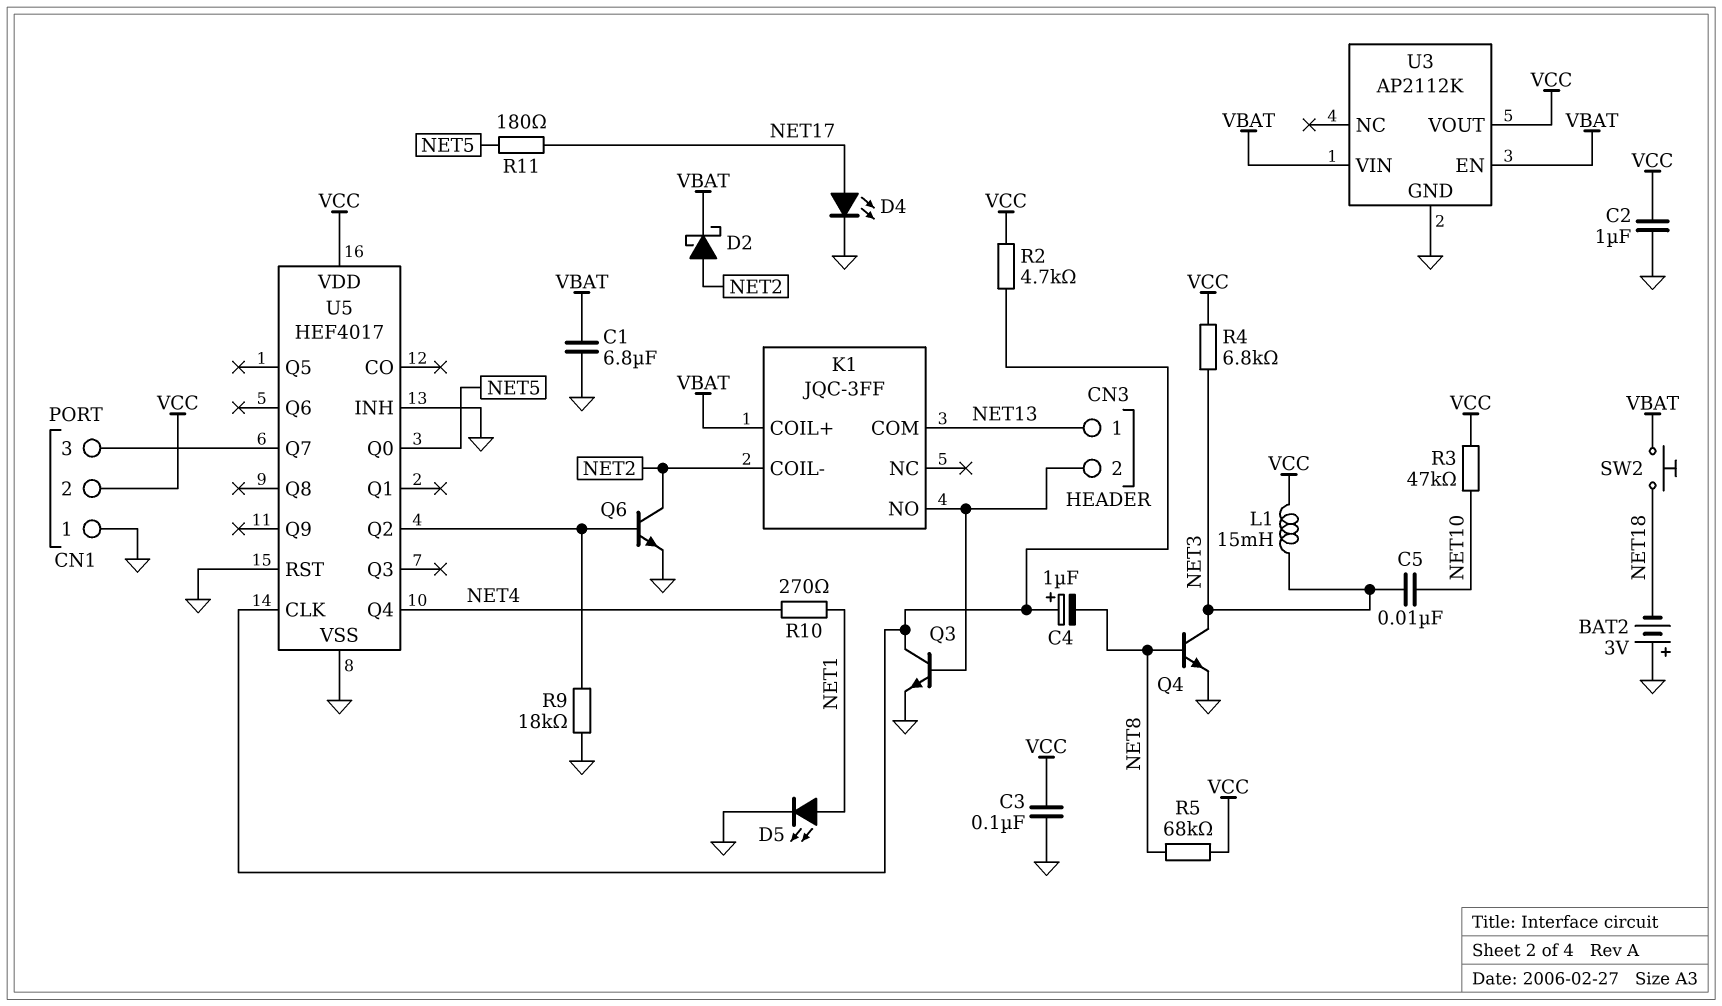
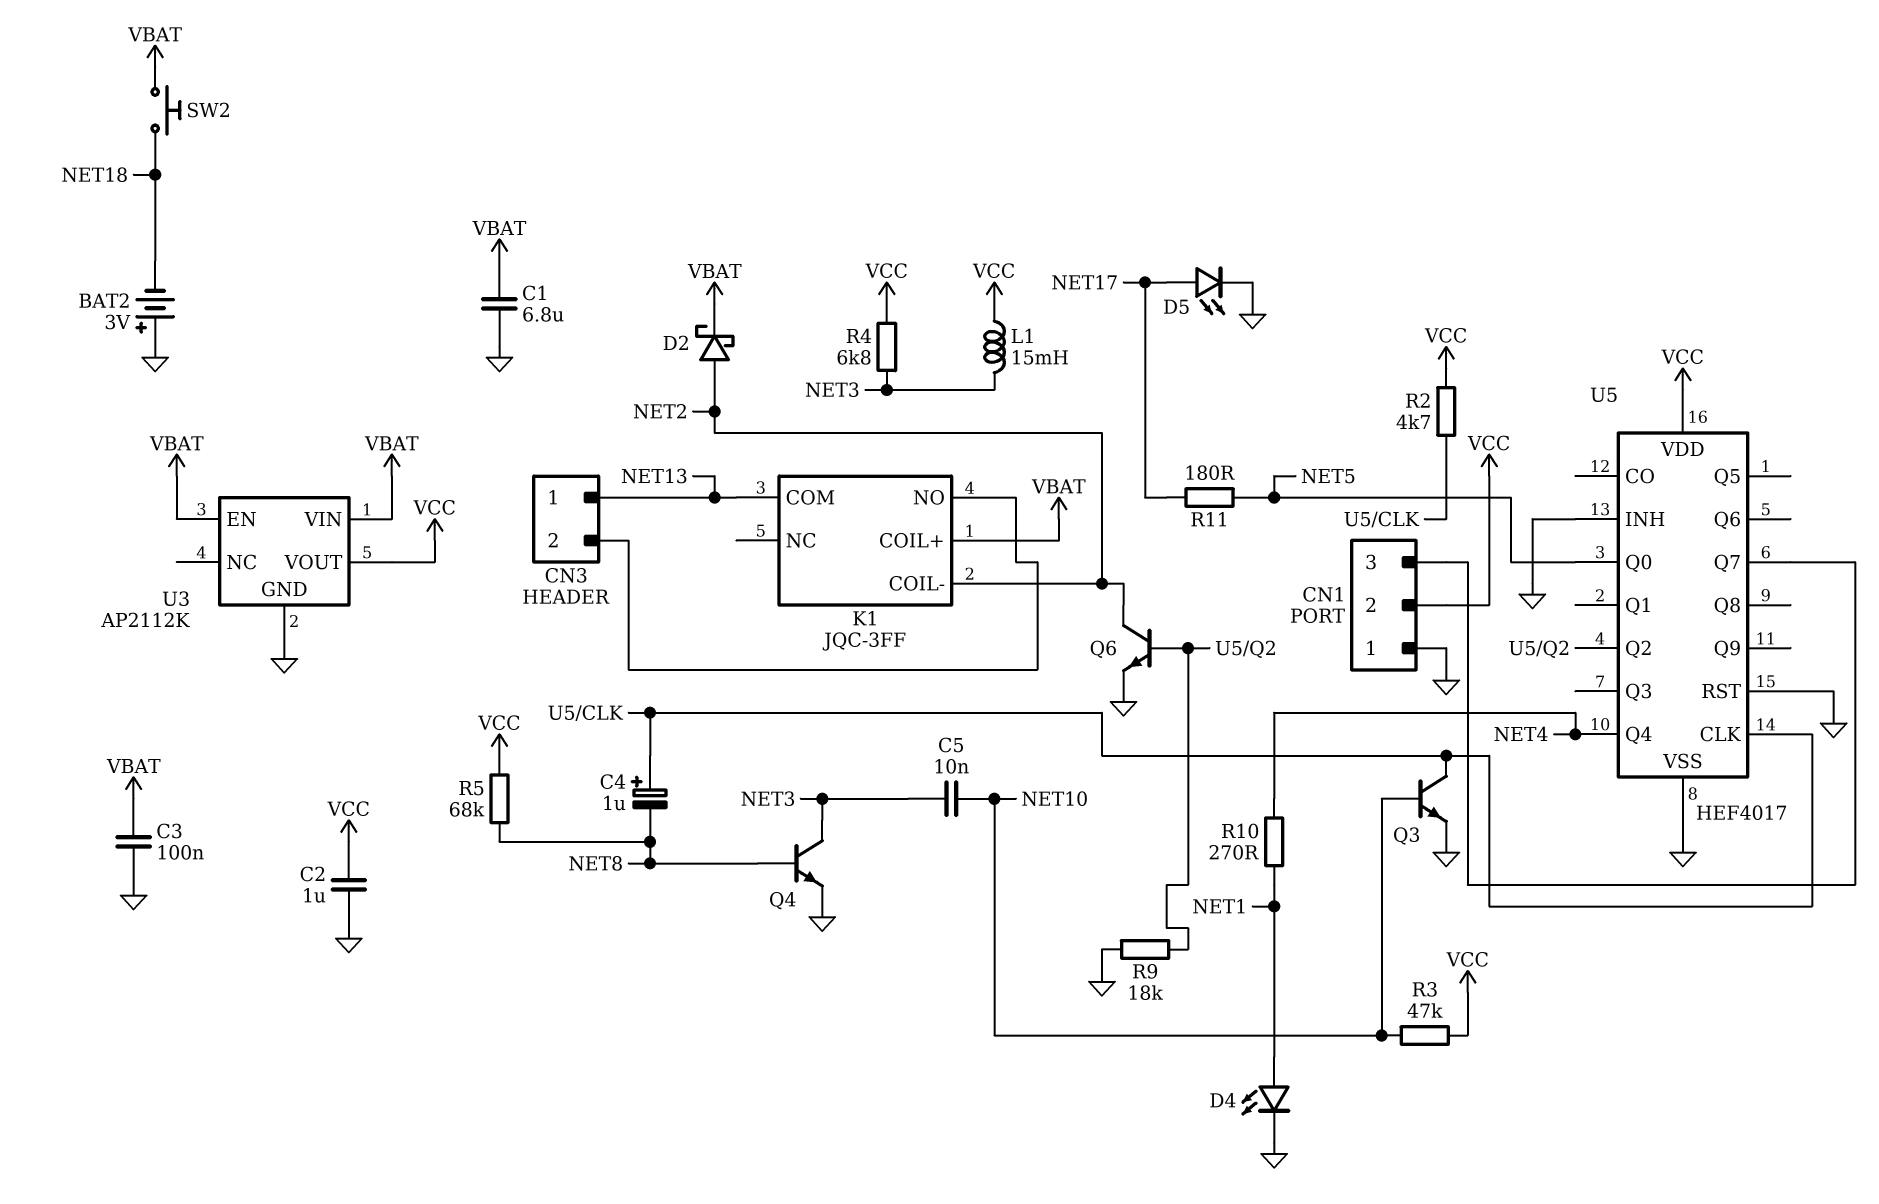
C3: 100nF (GND, VCC) -> 100nF (GND, VBAT)
D4: LED (A NET17, K GND) -> LED (A NET1, K GND)
D5: LED (A NET1, K GND) -> LED (A NET17, K GND)
Q3: NPN (B CN3/2, C U5/CLK, E GND) -> NPN (B NET10, C U5/CLK, E GND)

